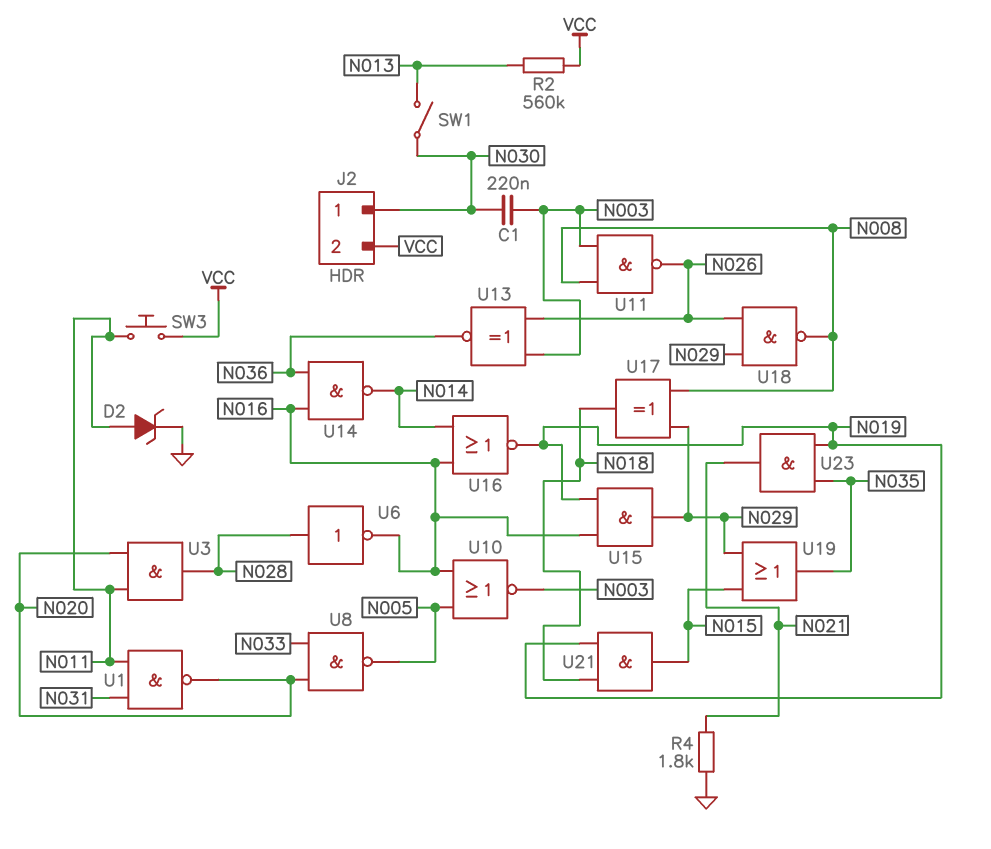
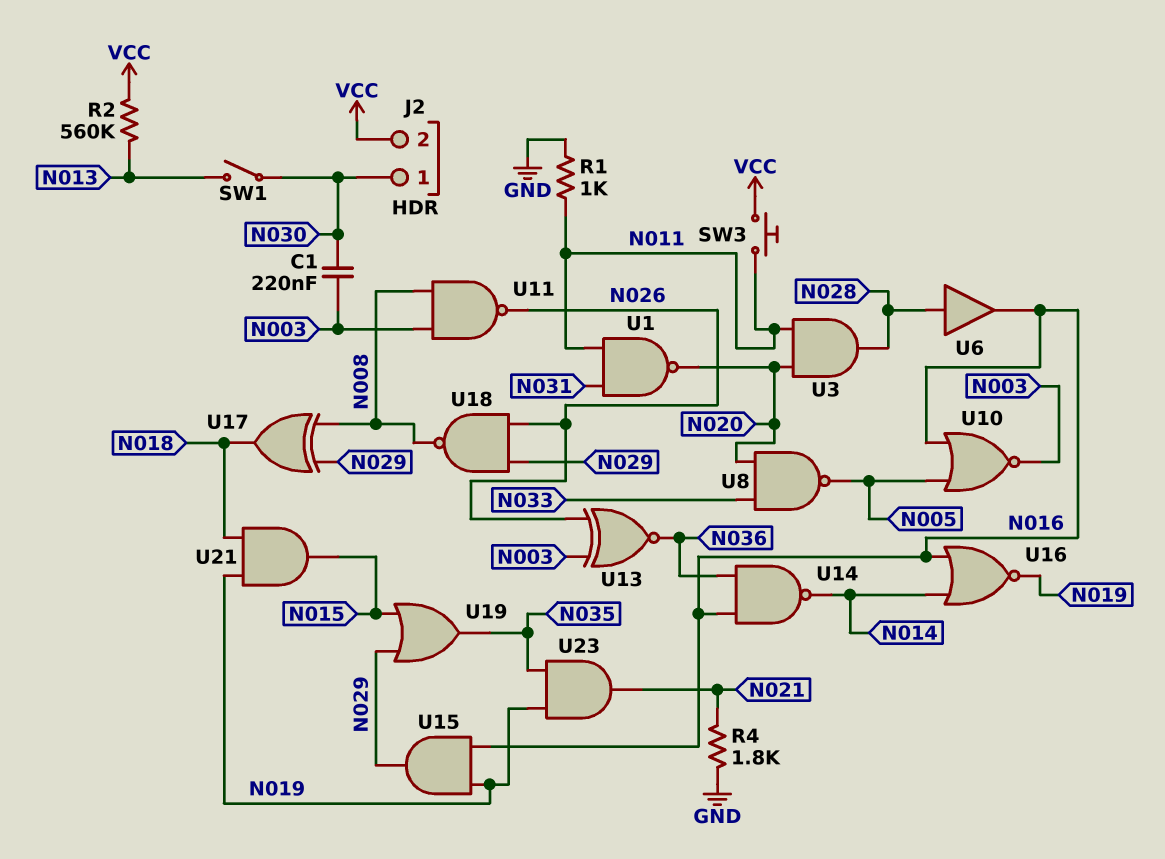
D2: zener (A N011, K GND) -> none
R1: none -> 1k (GND, N011)
U6: NOT (in N028, out N016) -> buffer (in N028, out N016)

